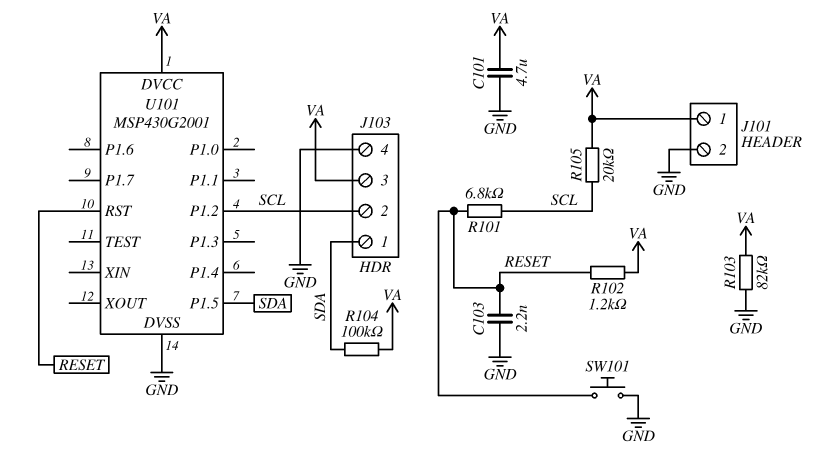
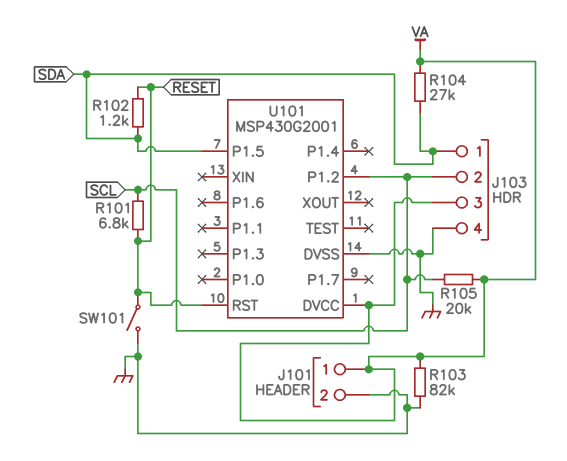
C101: 4.7uF (GND, VA) -> none
C103: 2.2nF (GND, RESET) -> none
R102: 1.2k (RESET, VA) -> 1.2k (RESET, SDA)
R104: 100k (SDA, VA) -> 27k (SDA, VA)
SW101: button (GND, RESET) -> switch (GND, RESET)

